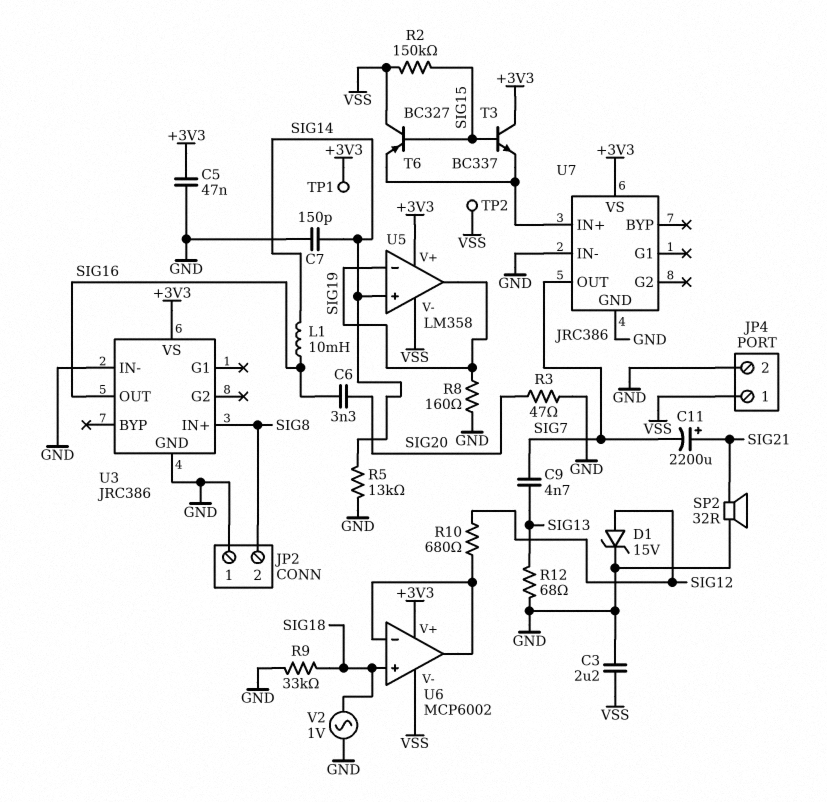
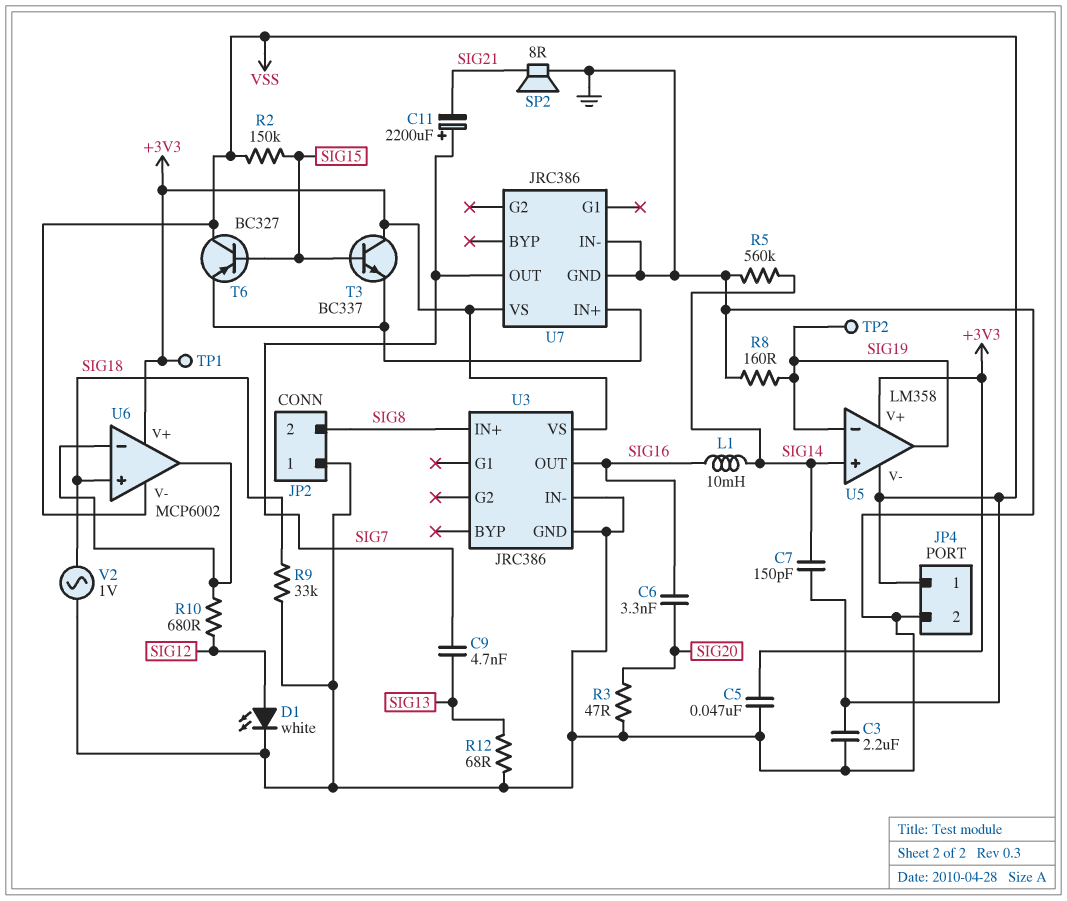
C7: 150pF (GND, SIG14) -> 150pF (SIG14, VSS)
C11: 2200uF (plus SIG21, minus SIG7) -> 2200uF (plus SIG7, minus SIG21)
D1: zener 15V (A SIG12, K GND) -> LED white (A SIG12, K GND)
R5: 13k (GND, SIG14) -> 560k (GND, SIG14)
SP2: speaker 32R (GND, SIG21) -> speaker 8R (GND, SIG21)
TP2: test point (VSS) -> test point (SIG19)

